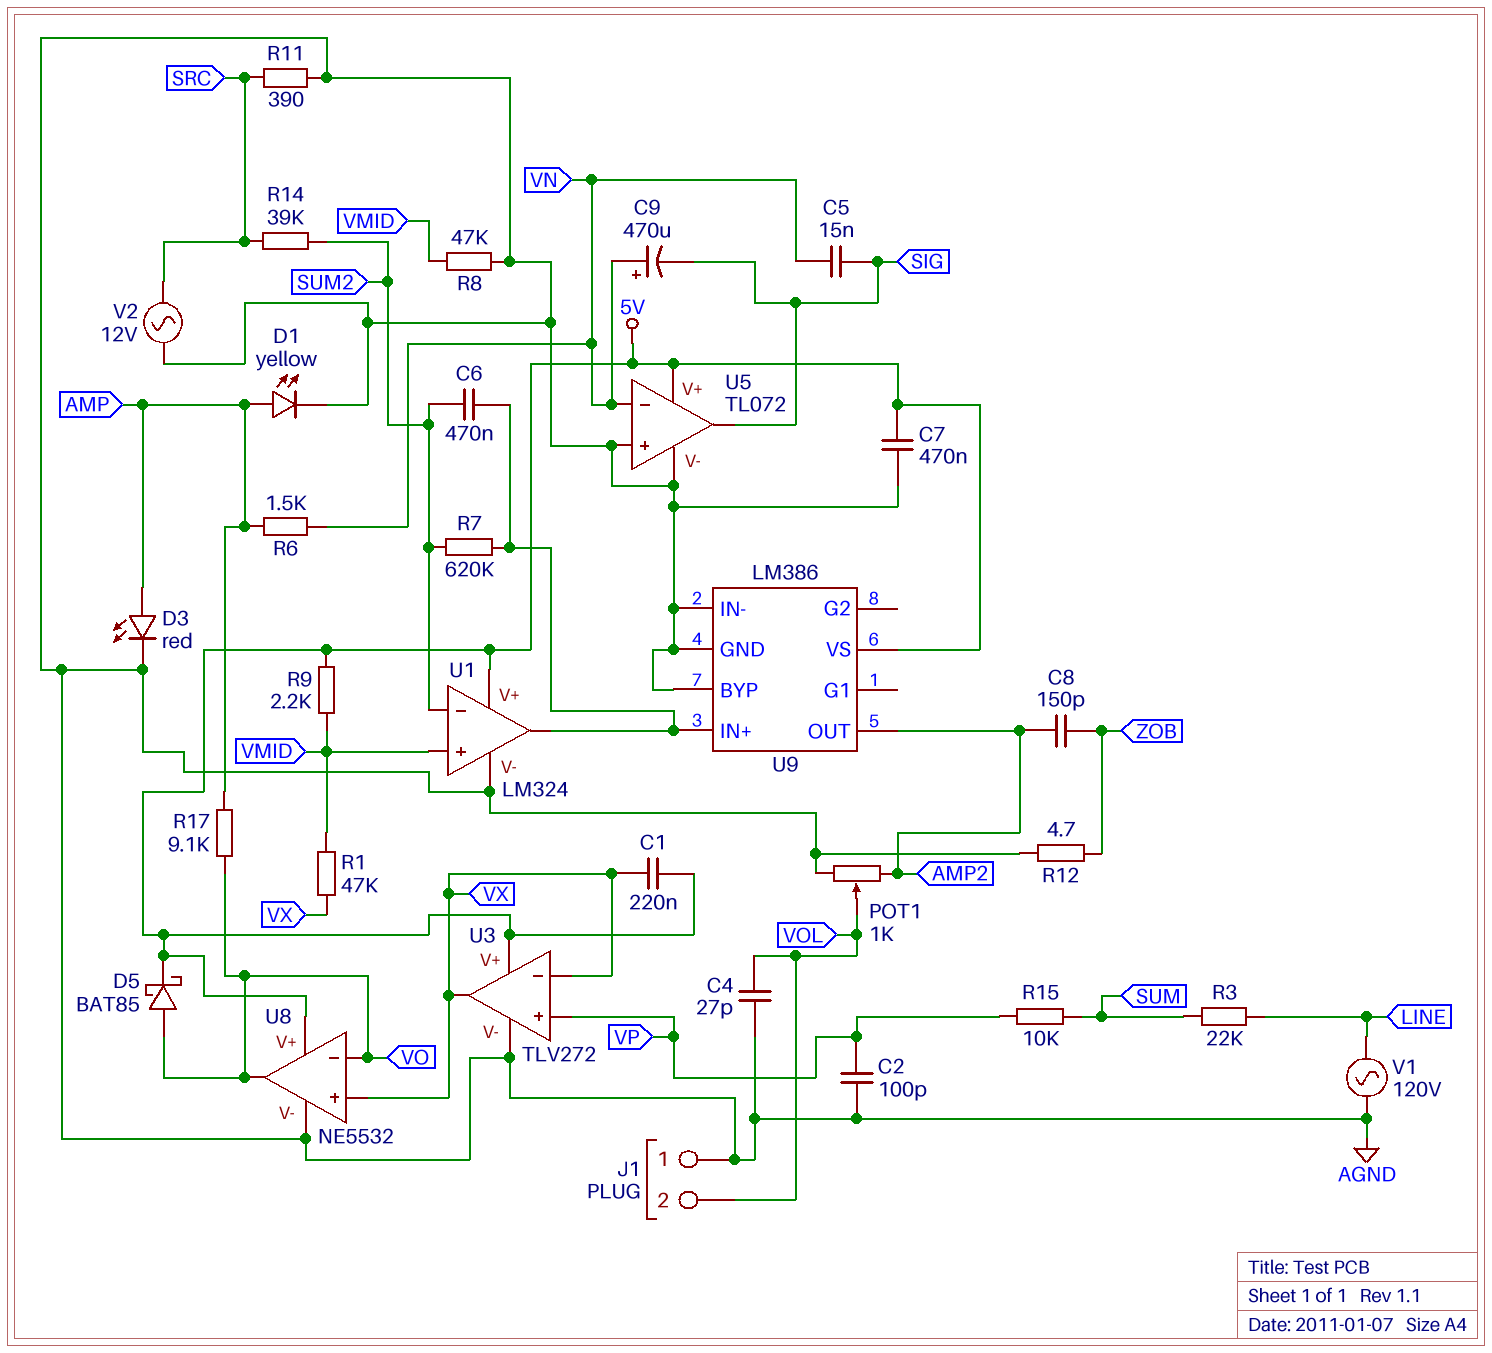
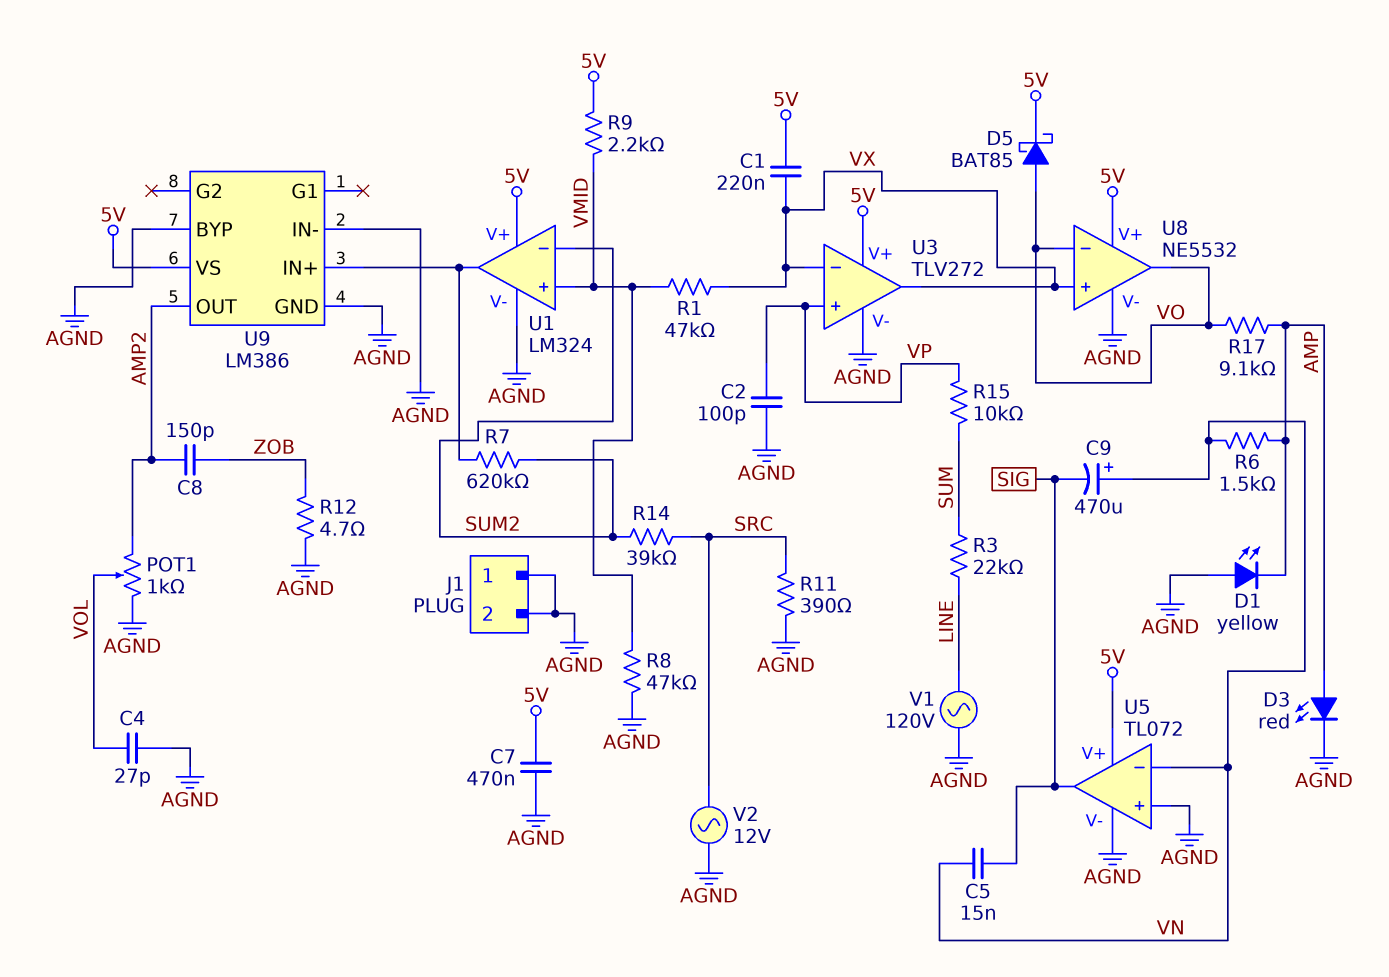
C6: 470nF (SUM2, U1/out) -> none
D1: LED yellow (A AMP, K AGND) -> LED yellow (A AGND, K AMP)
J1 pin 2: VOL -> AGND

